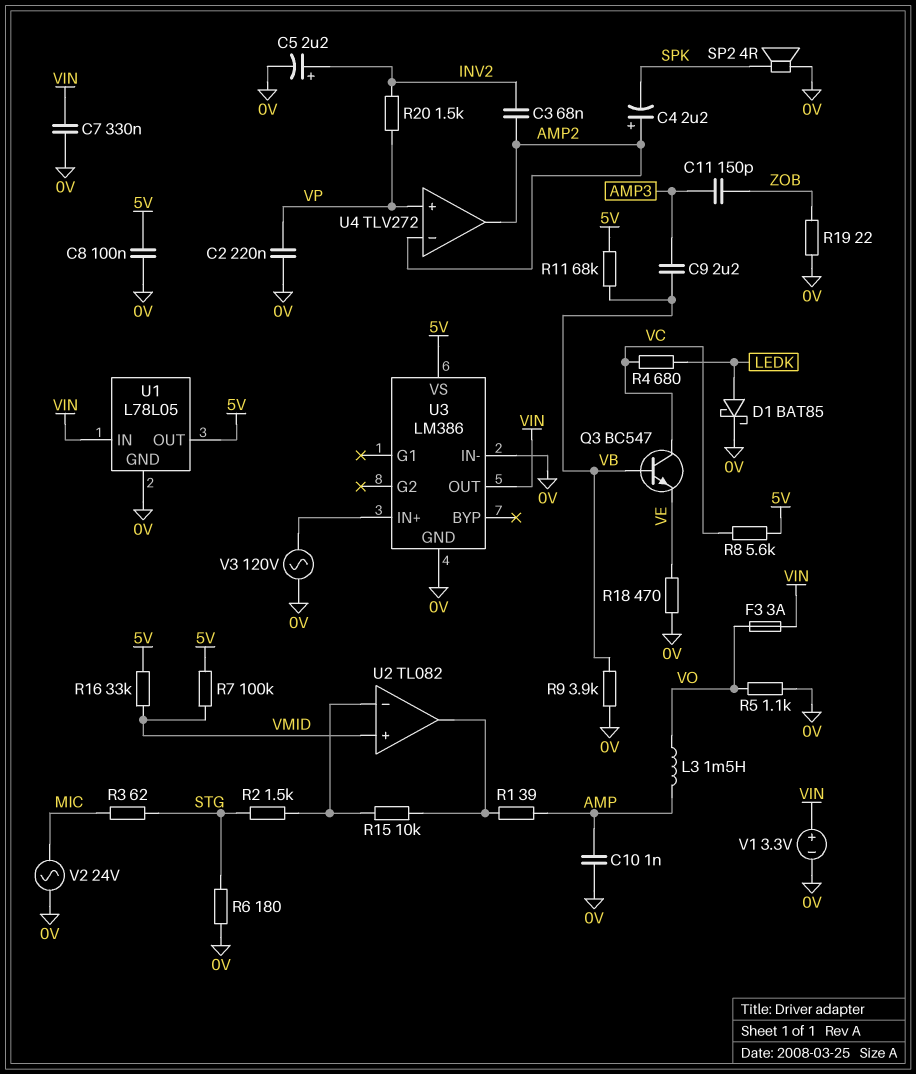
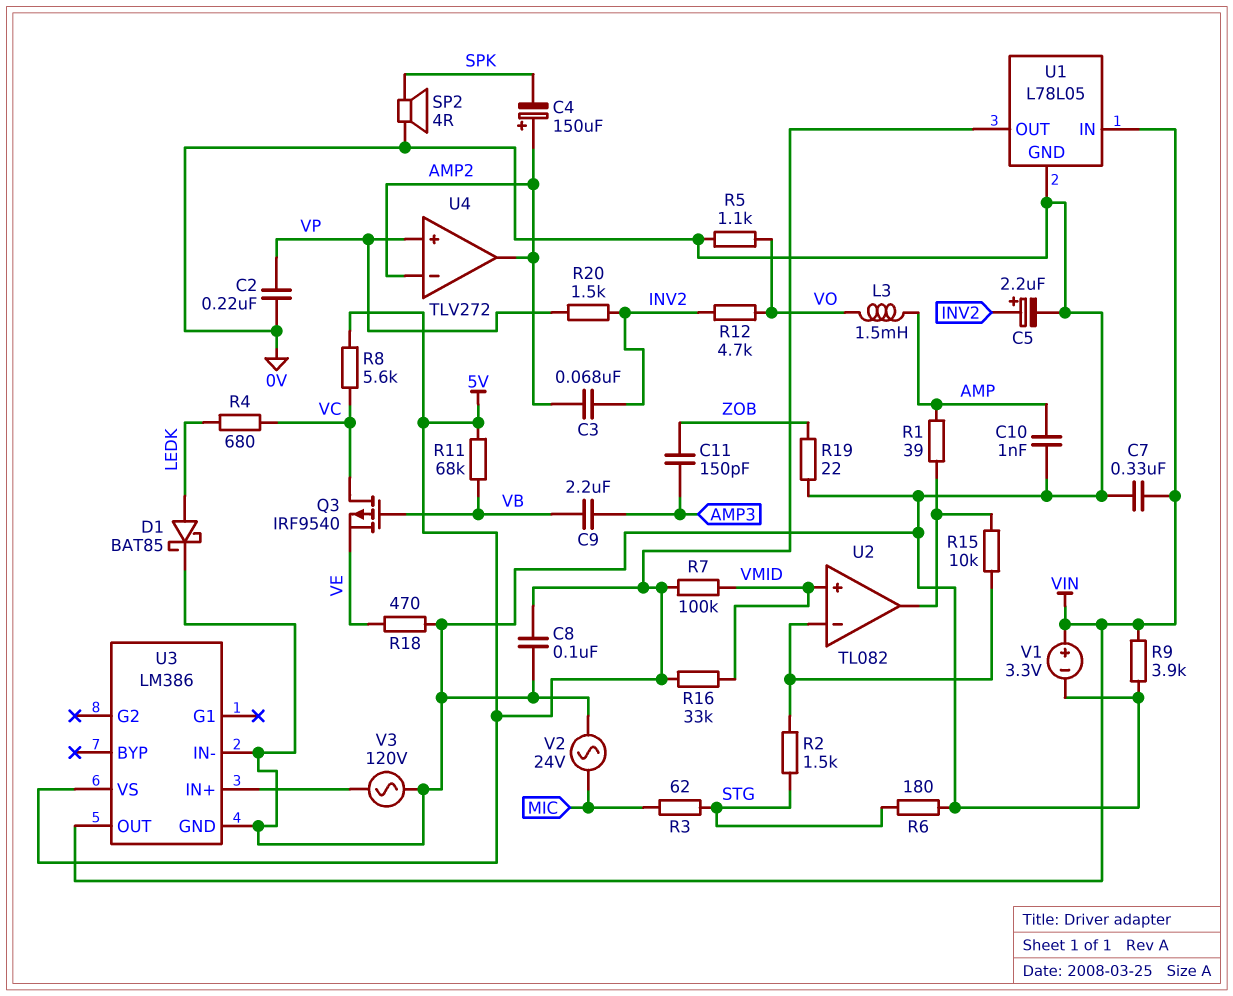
C4: 2.2uF (plus AMP2, minus SPK) -> 150uF (plus AMP2, minus SPK)
F3: 3A (VIN, VO) -> none
Q3: NPN BC547 (B VB, C VC, E VE) -> PMOS IRF9540 (G VB, D VC, S VE)
R9: 3.9k (0V, VB) -> 3.9k (0V, VIN)
R12: none -> 4.7k (INV2, VO)

